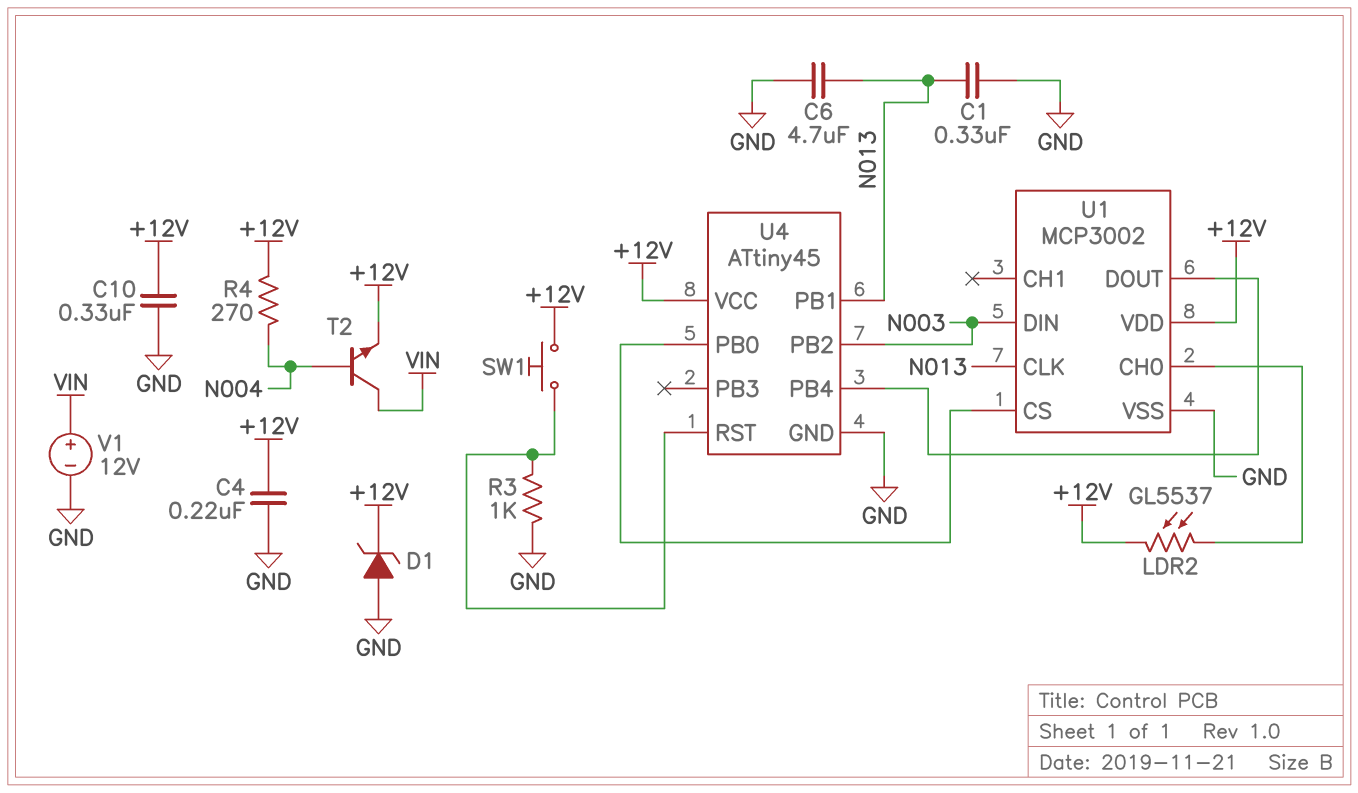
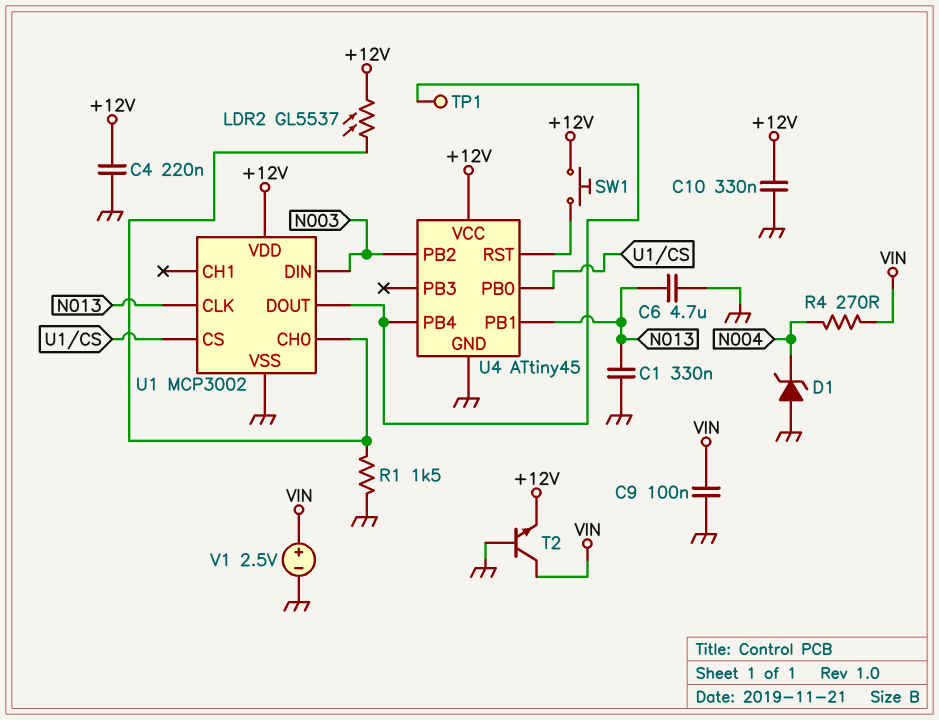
C9: none -> 100nF (GND, VIN)
D1: zener (A GND, K +12V) -> zener (A GND, K N004)
R1: none -> 1.5k (GND, U1/CH0)
R3: 1k (GND, U4/RST) -> none
R4: 270 (+12V, N004) -> 270 (N004, VIN)
T2: NPN (B N004, C VIN, E +12V) -> NPN (B GND, C VIN, E +12V)
TP1: none -> test point (U1/DOUT)
V1: 12V (plus VIN, minus GND) -> 2.5V (plus VIN, minus GND)

